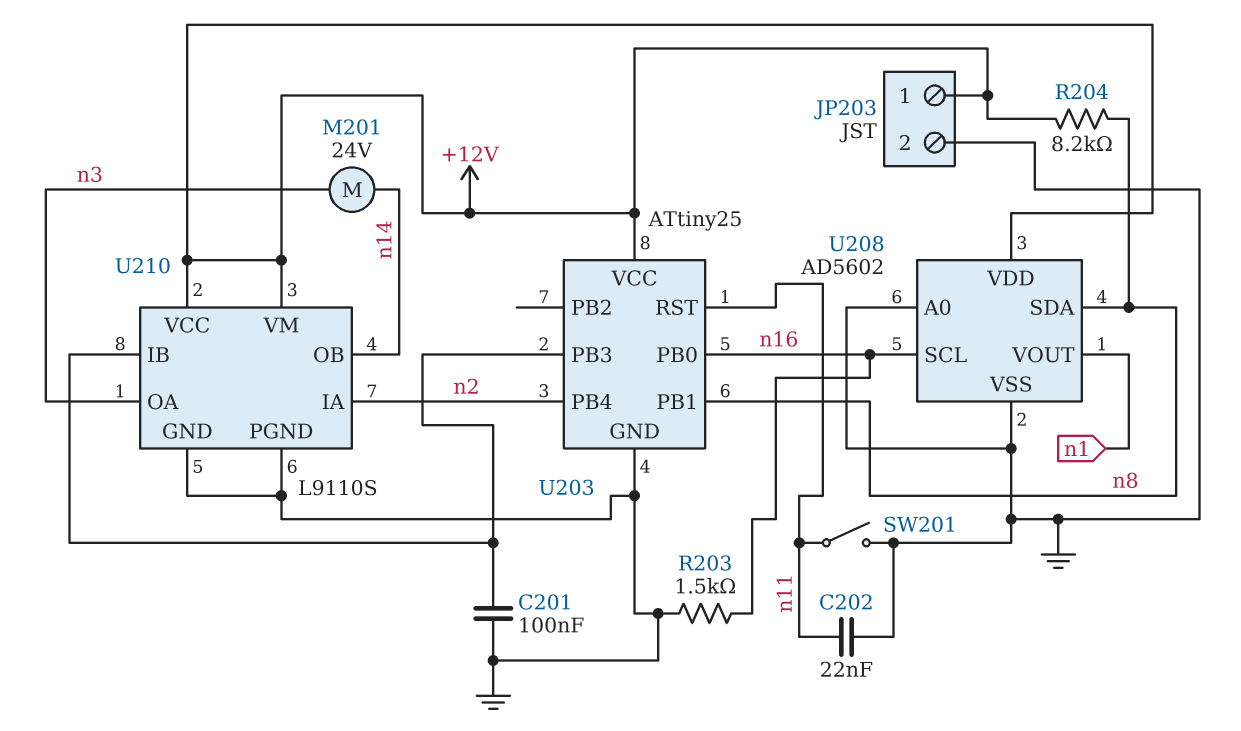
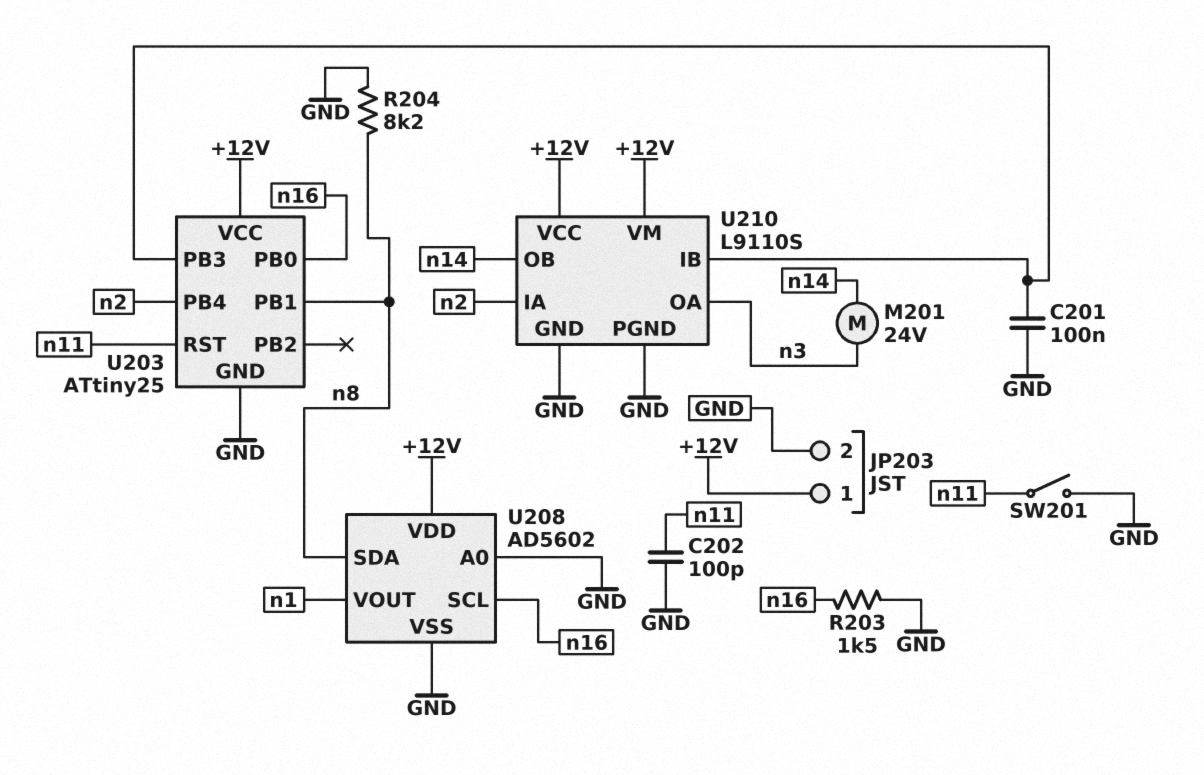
C202: 22nF (GND, n11) -> 100pF (GND, n11)
R204: 8.2k (+12V, n8) -> 8.2k (GND, n8)

